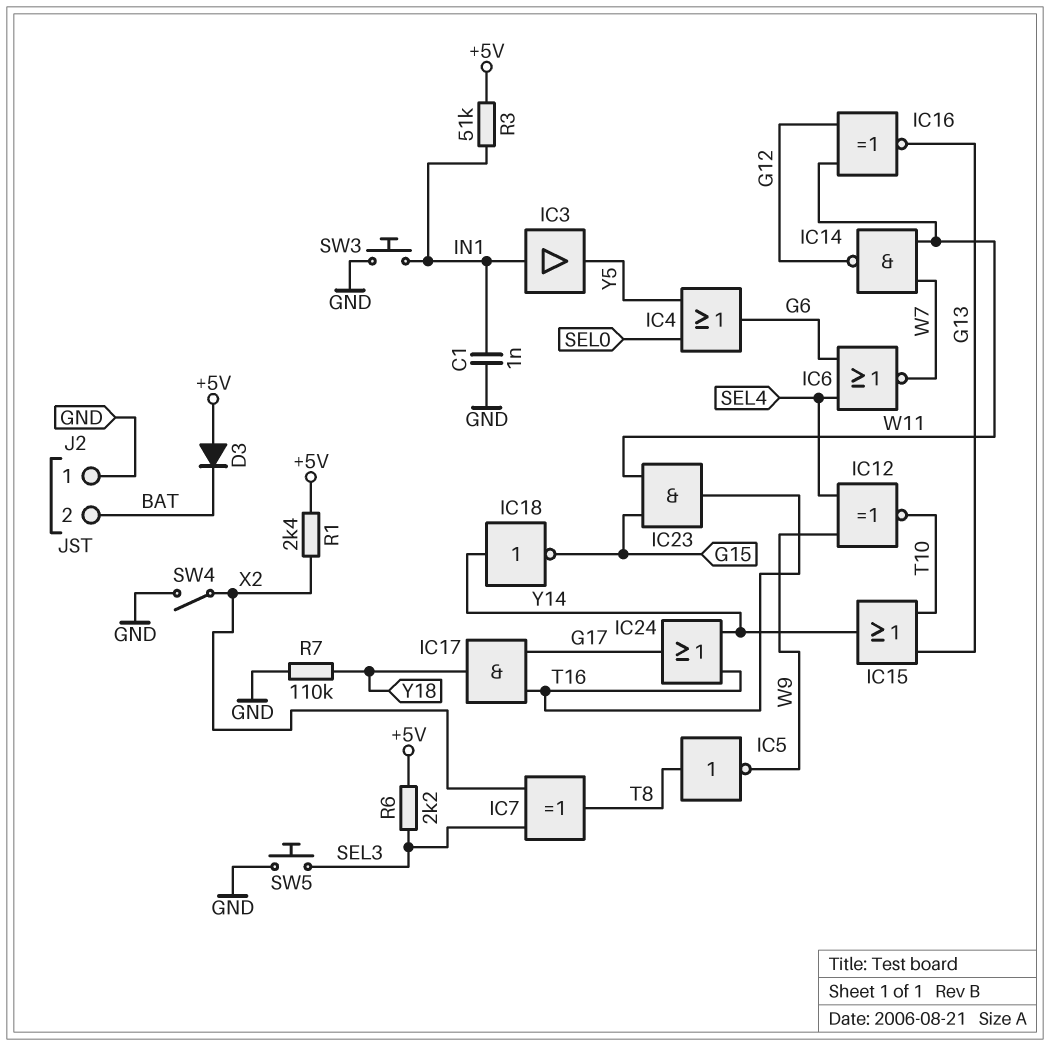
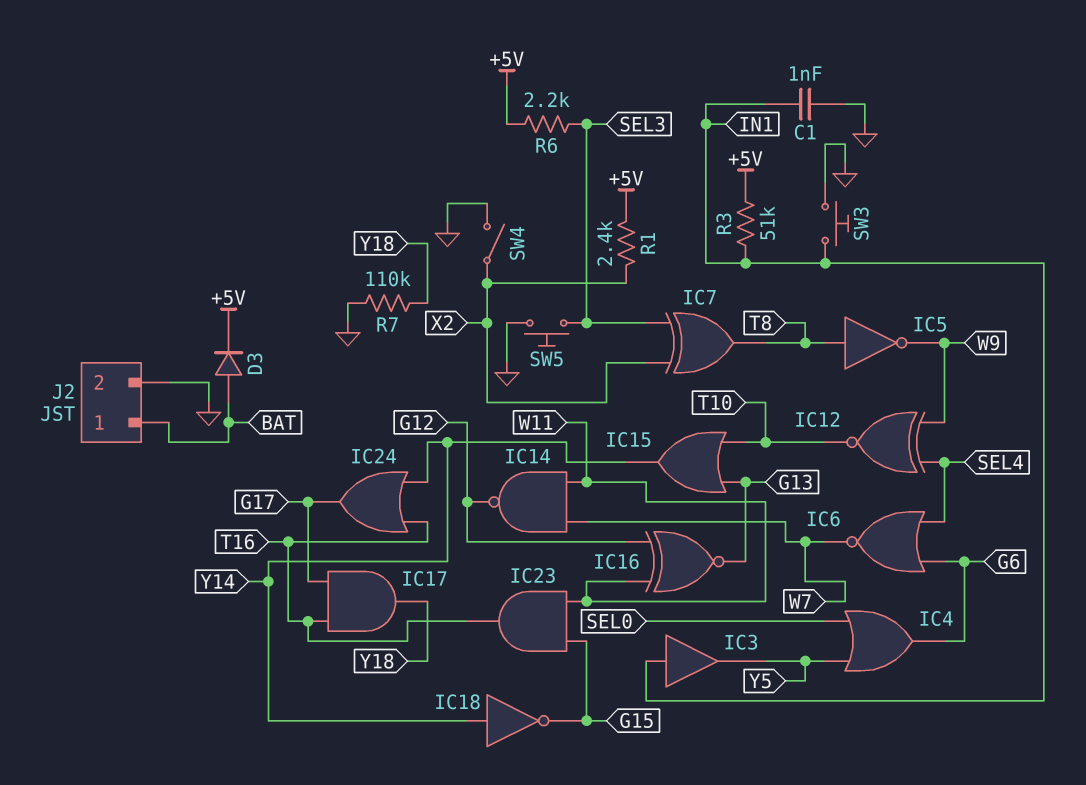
D3: diode (A +5V, K BAT) -> diode (A BAT, K +5V)
J2 pin 1: GND -> BAT
J2 pin 2: BAT -> GND

